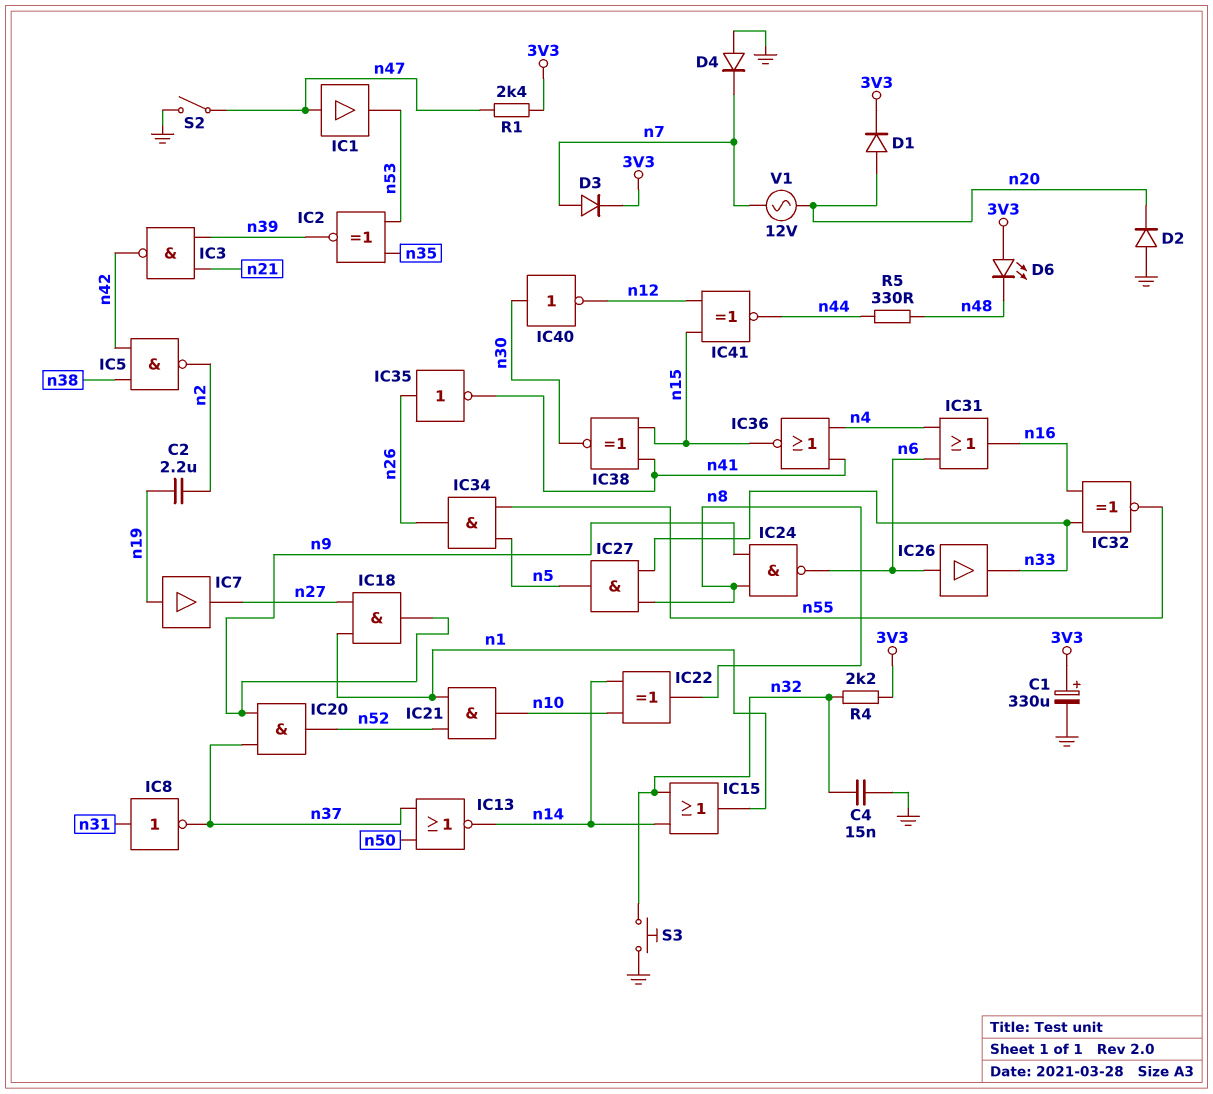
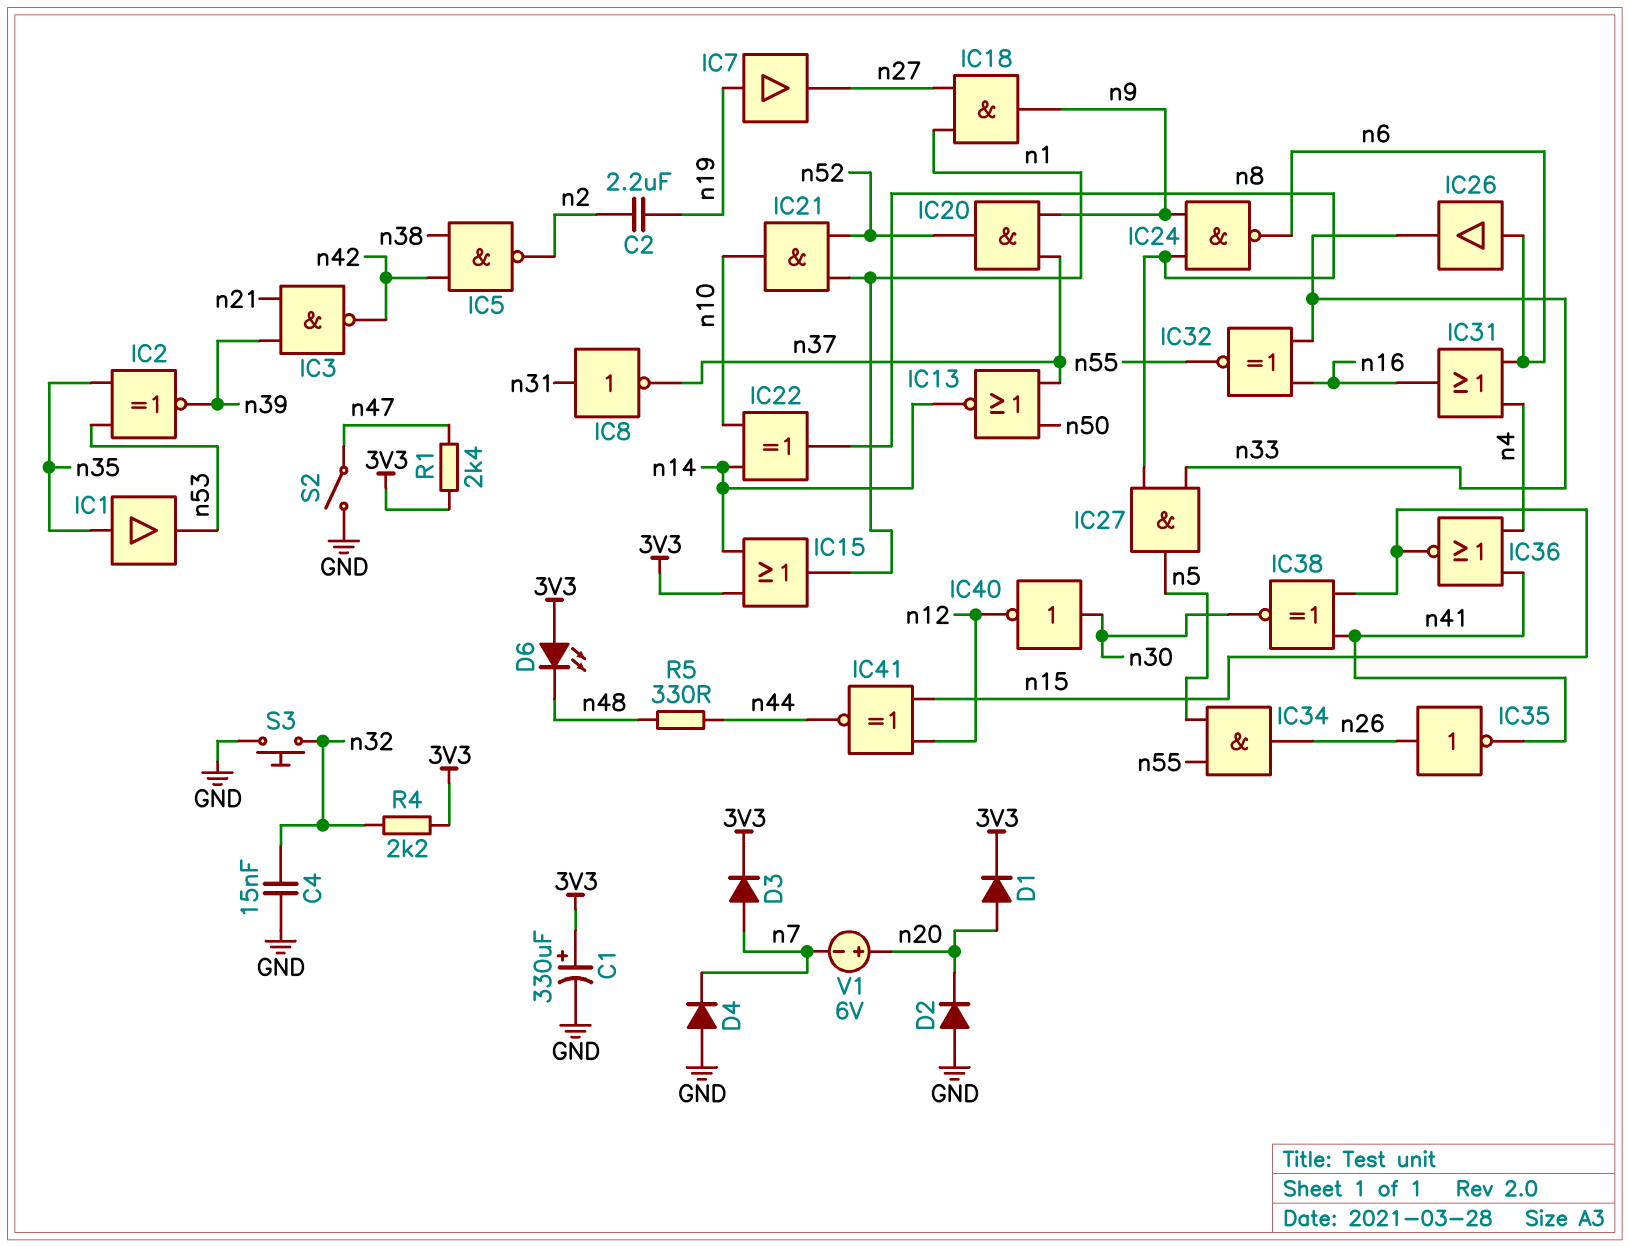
IC1: buffer (in n47, out n53) -> buffer (in n35, out n53)
IC15: OR (in n14, in n32, out n1) -> OR (in 3V3, in n14, out n1)
V1: AC 12V (n7, n20) -> 6V (plus n20, minus n7)

